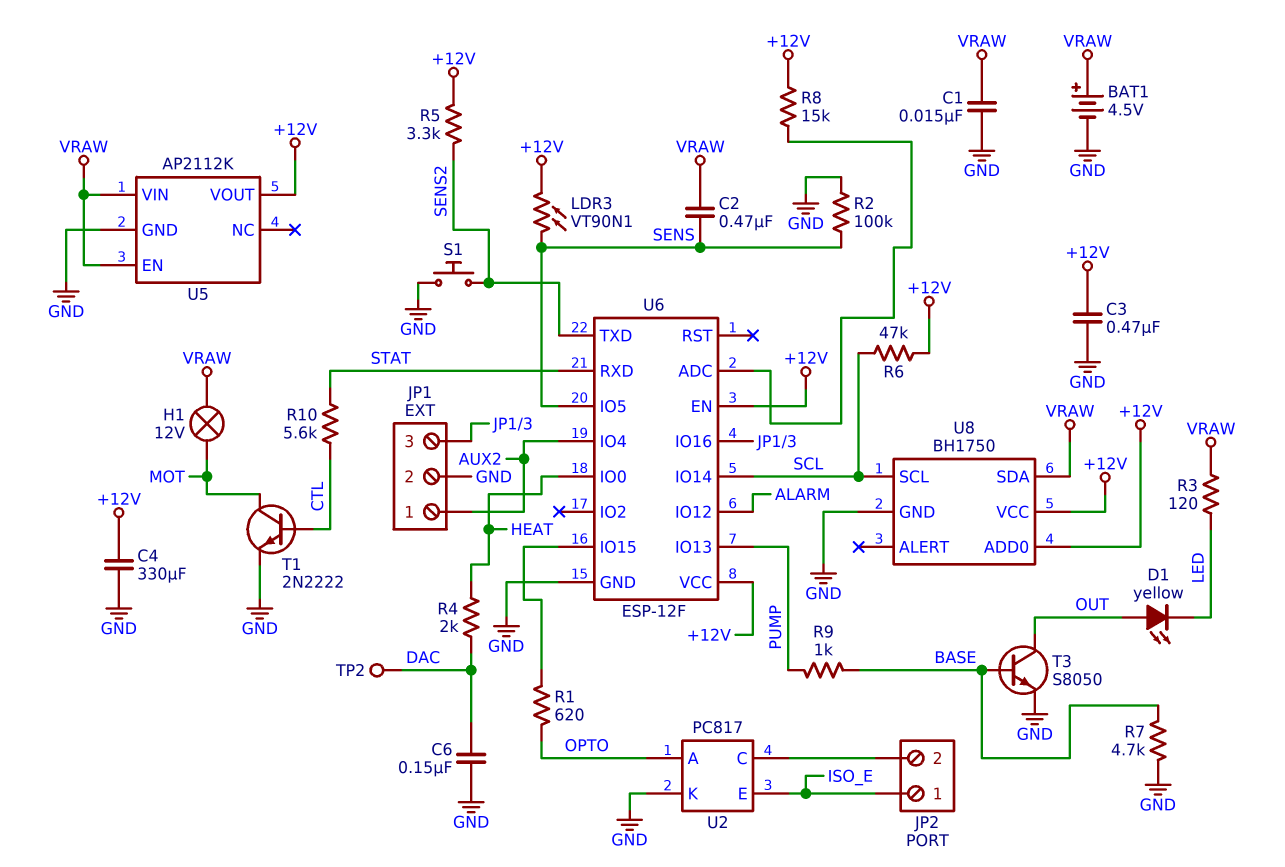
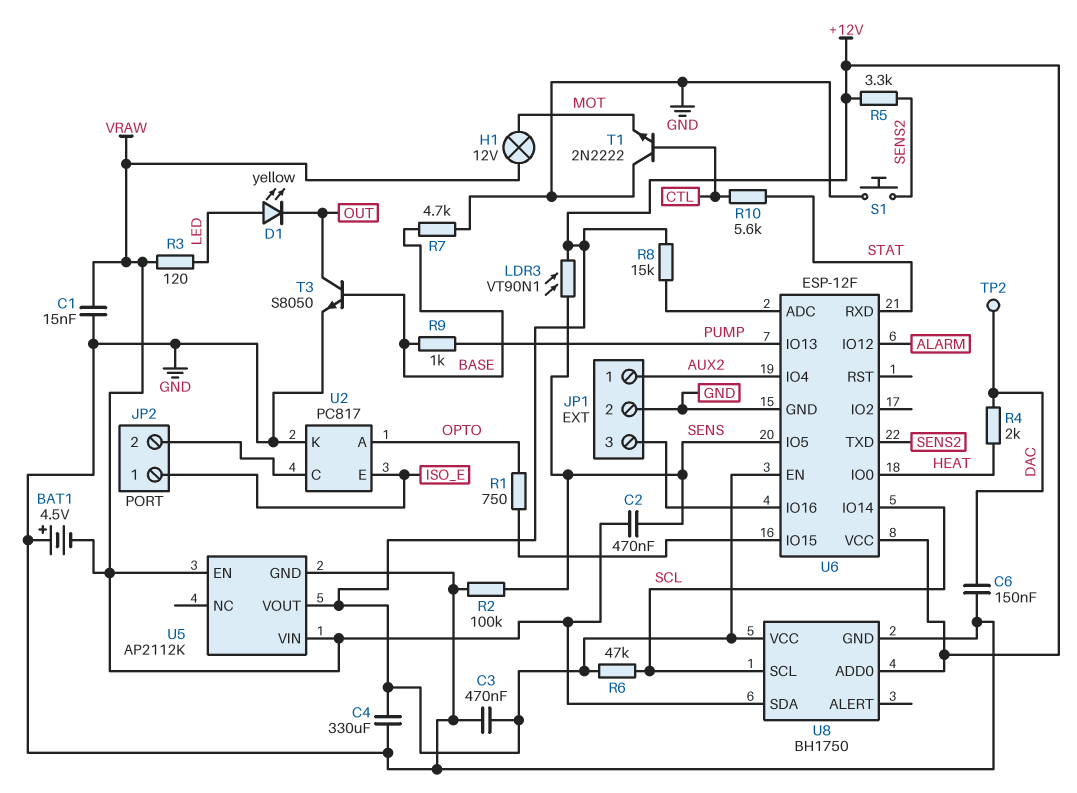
BAT1: 4.5V (plus VRAW, minus GND) -> 4.5V (plus GND, minus VRAW)
D1: LED yellow (A OUT, K LED) -> LED yellow (A LED, K OUT)
R1: 620 (OPTO, U6/IO15) -> 750 (OPTO, U6/IO15)
T1: NPN 2N2222 (B CTL, C MOT, E GND) -> NPN 2N2222 (B CTL, C GND, E MOT)

